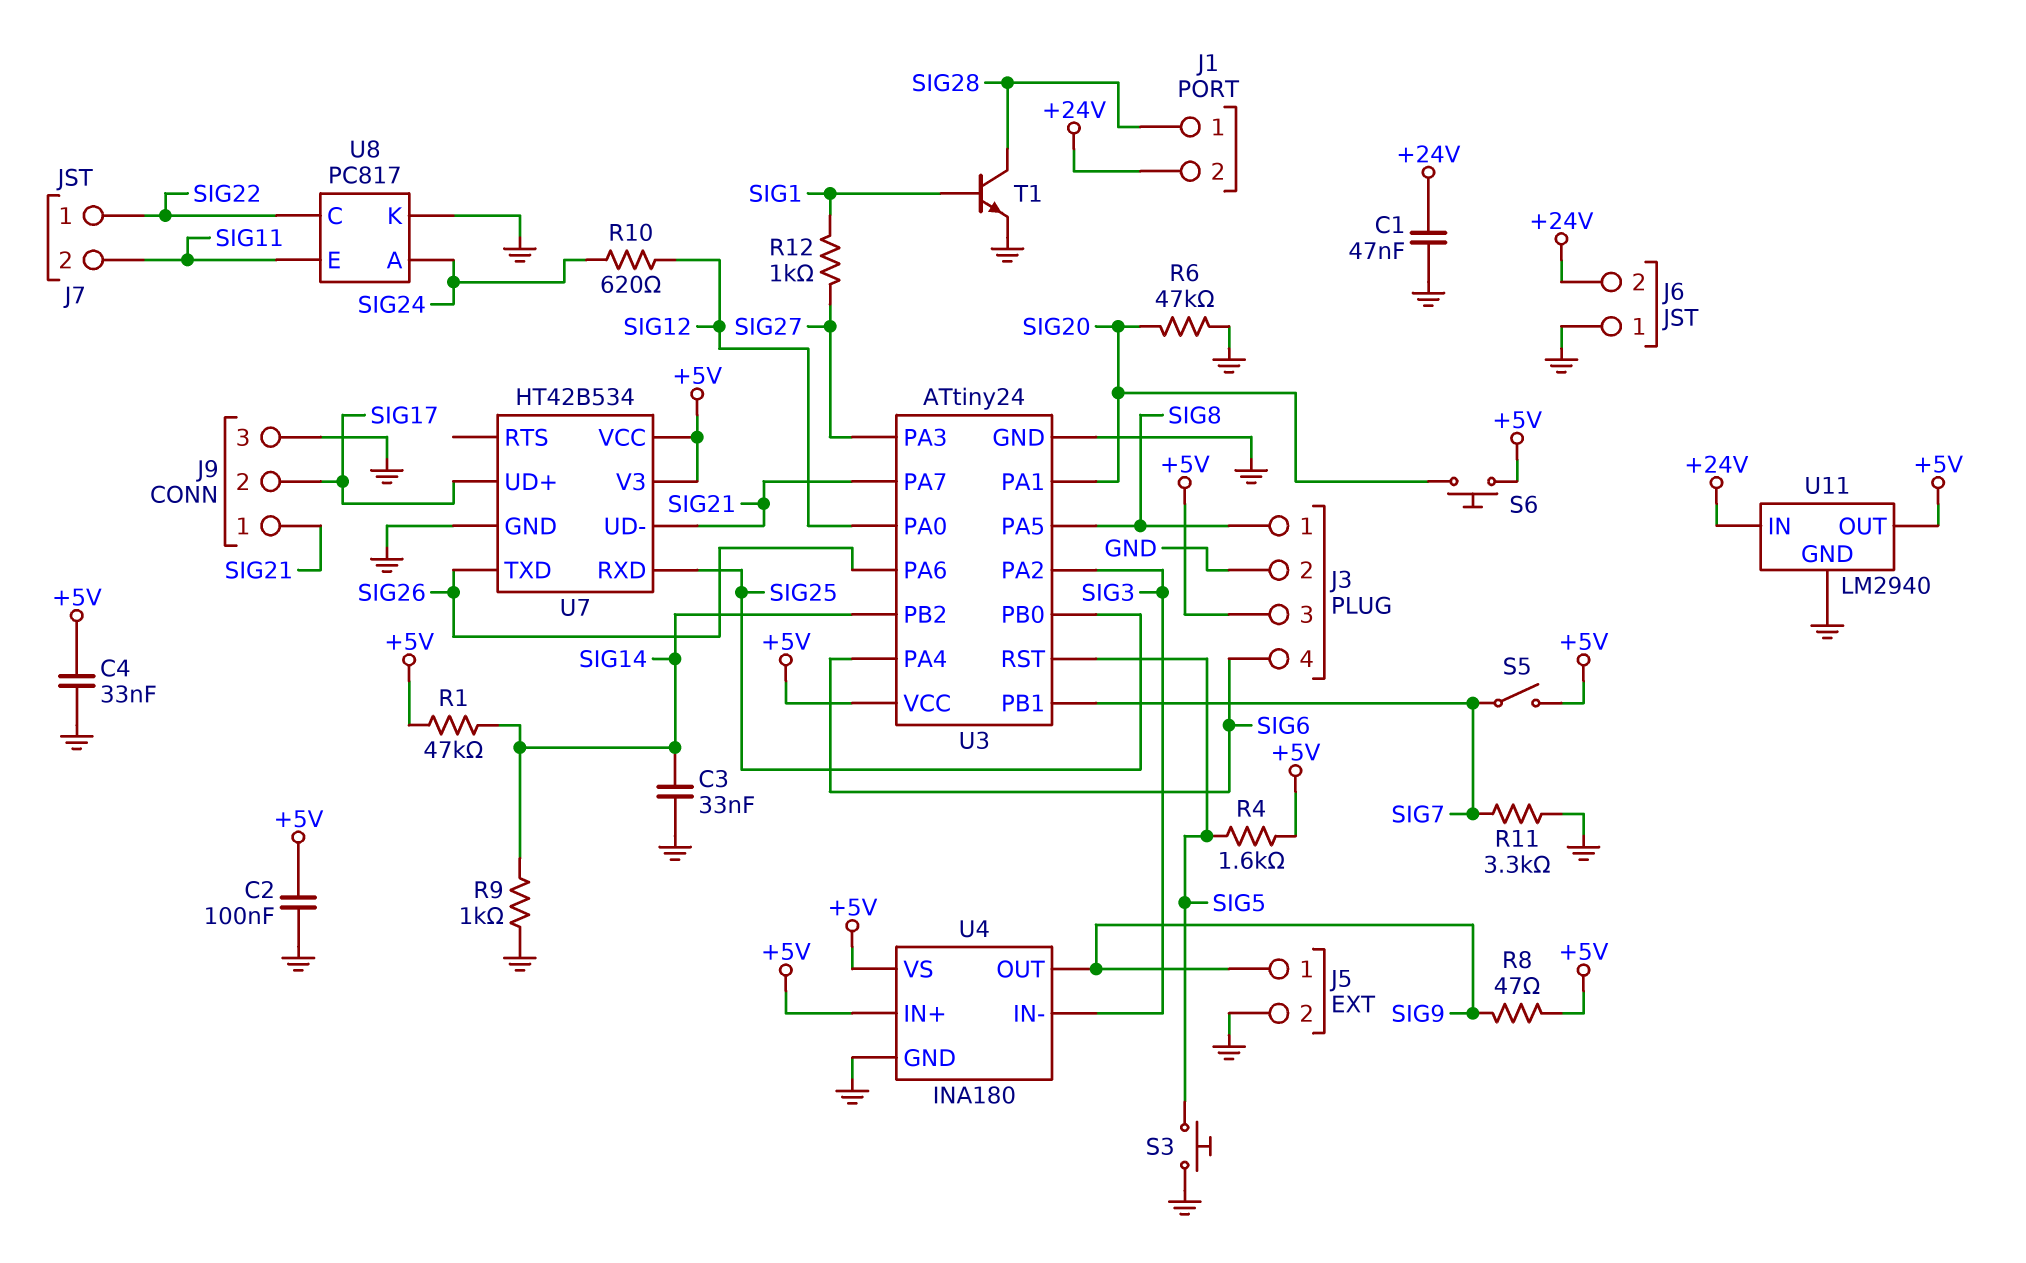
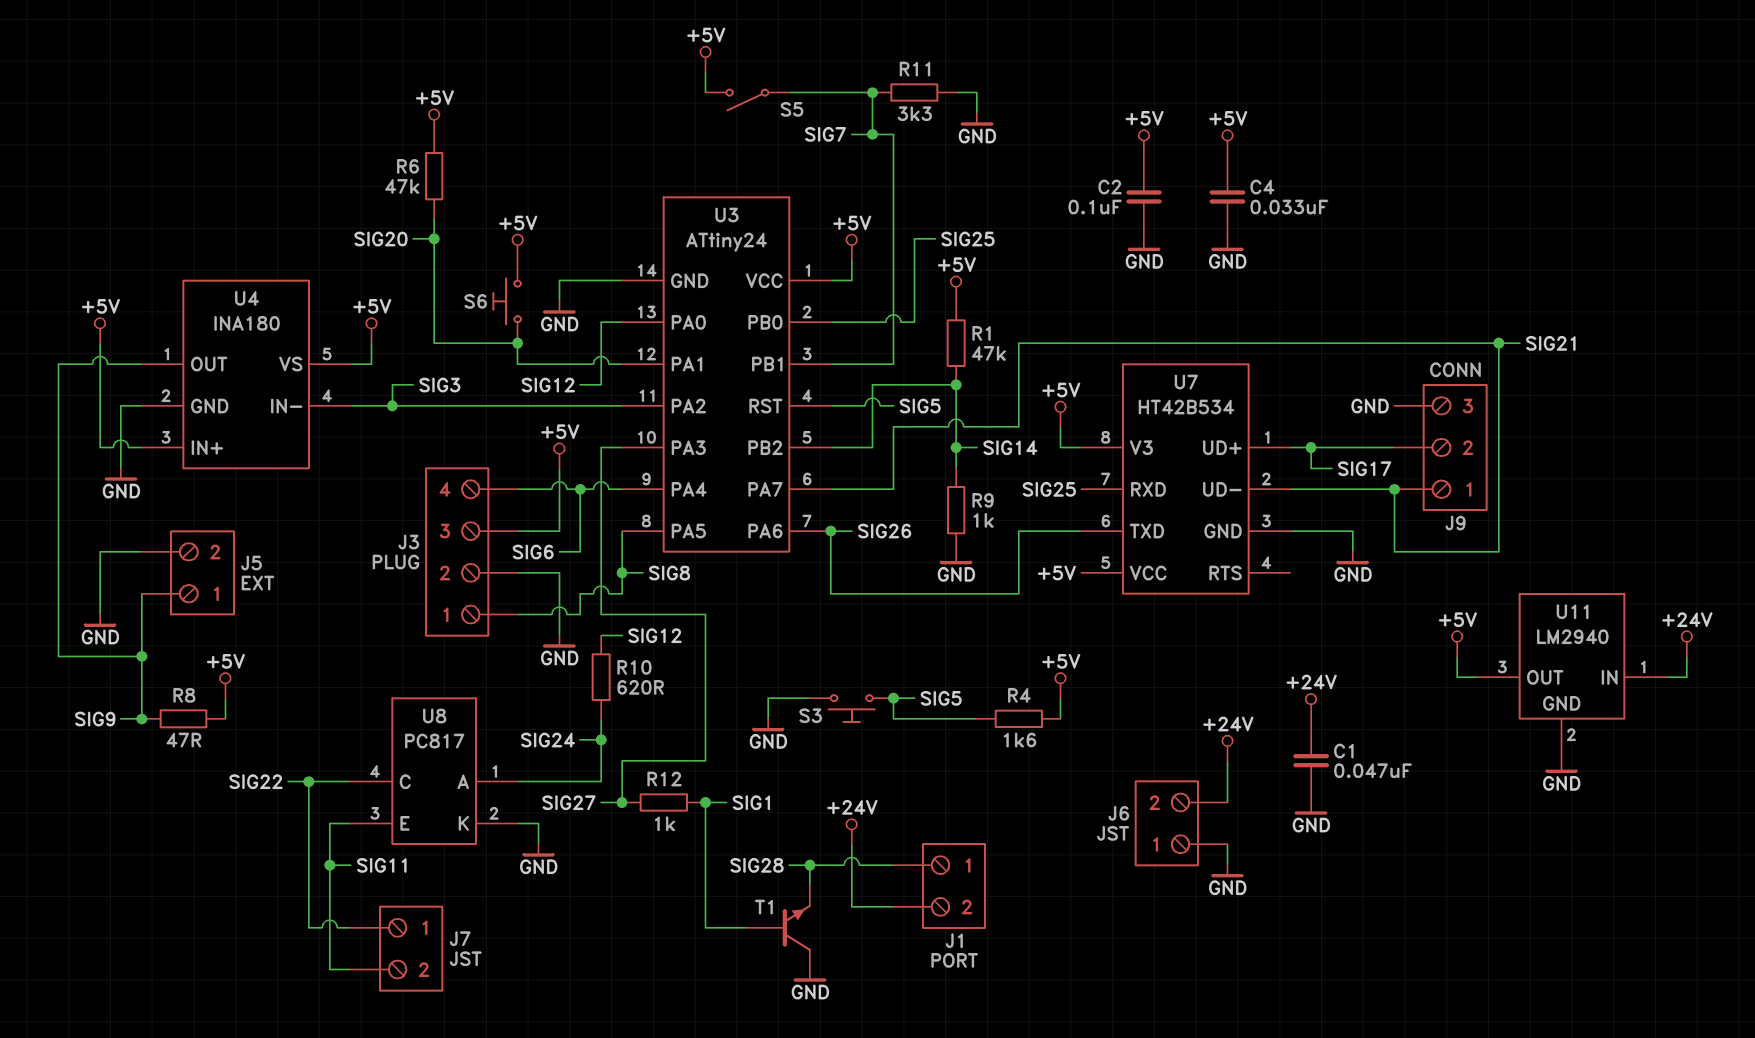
C3: 33nF (GND, SIG14) -> none
R6: 47k (GND, SIG20) -> 47k (+5V, SIG20)
T1: NPN (B SIG1, C SIG28, E GND) -> NPN (B SIG1, C GND, E SIG28)

